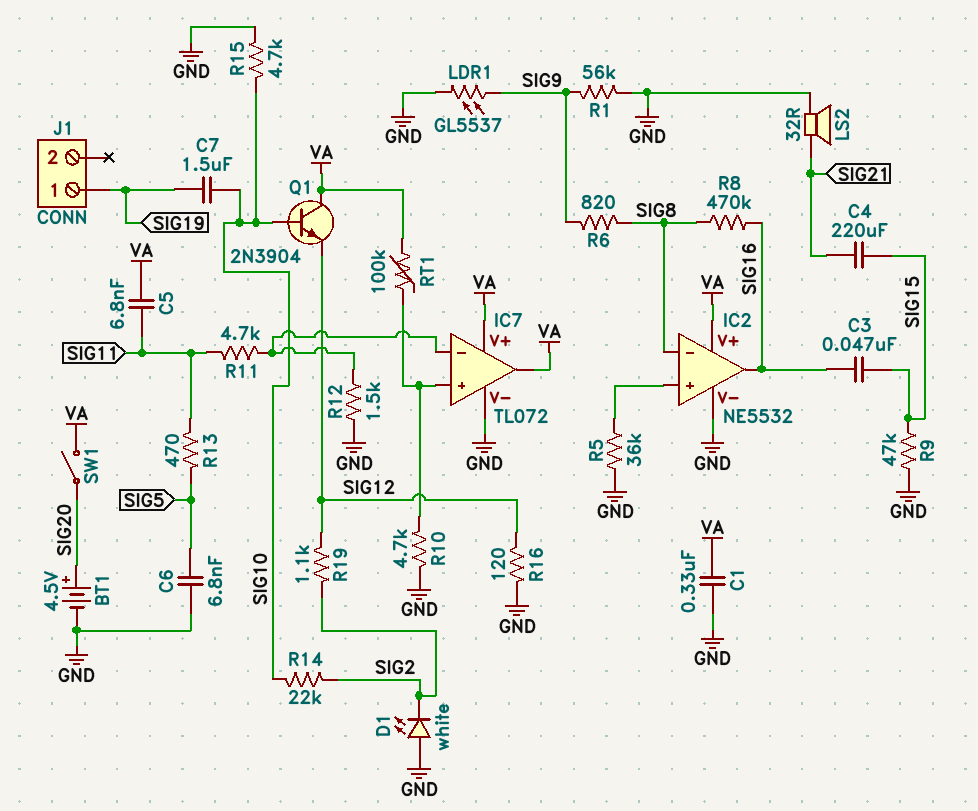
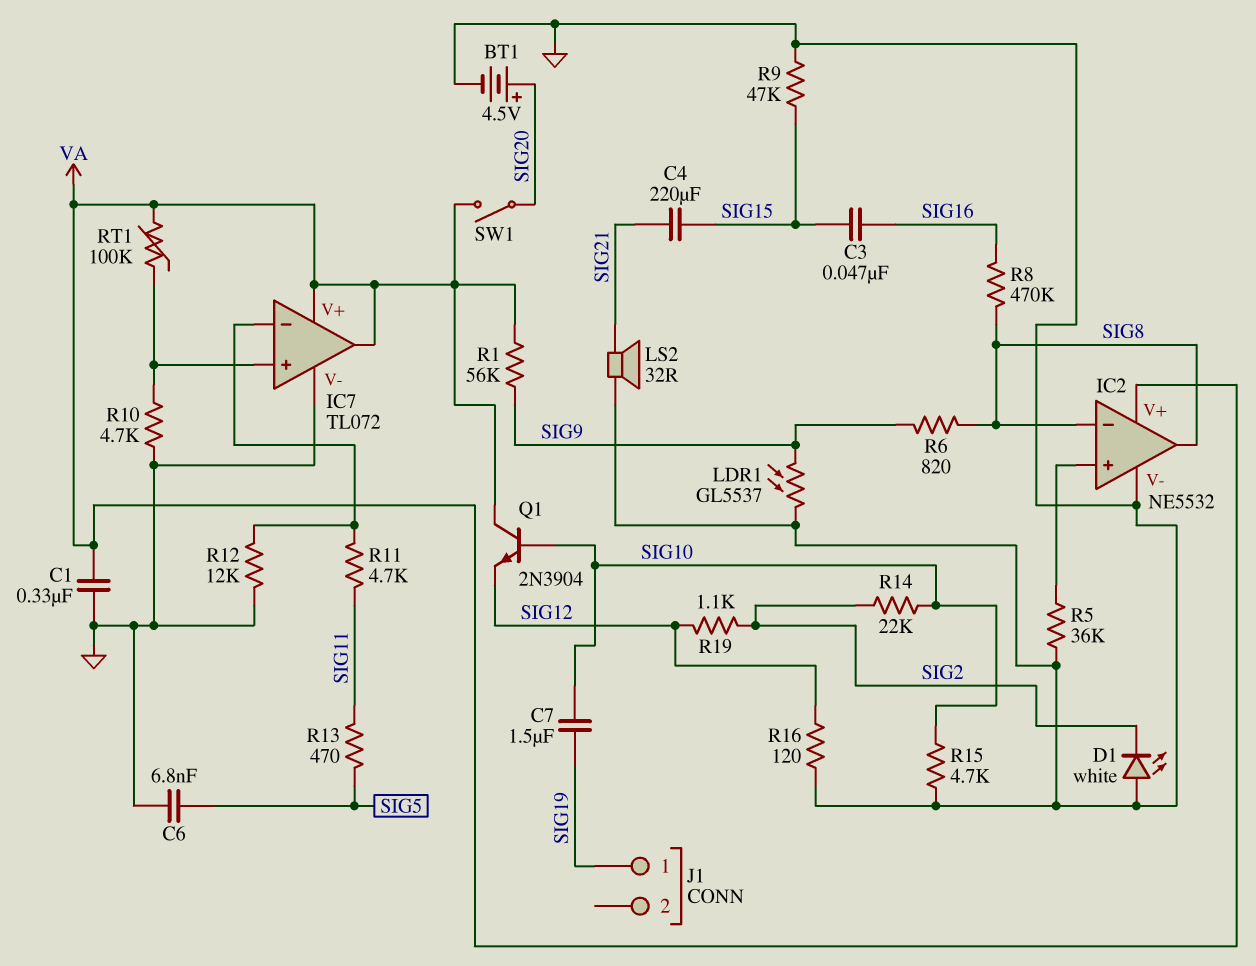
C5: 6.8nF (SIG11, VA) -> none
IC2 pin out: SIG16 -> SIG8
R1: 56k (GND, SIG9) -> 56k (SIG9, VA)
R12: 1.5k (GND, IC7/in-) -> 12k (GND, IC7/in-)

